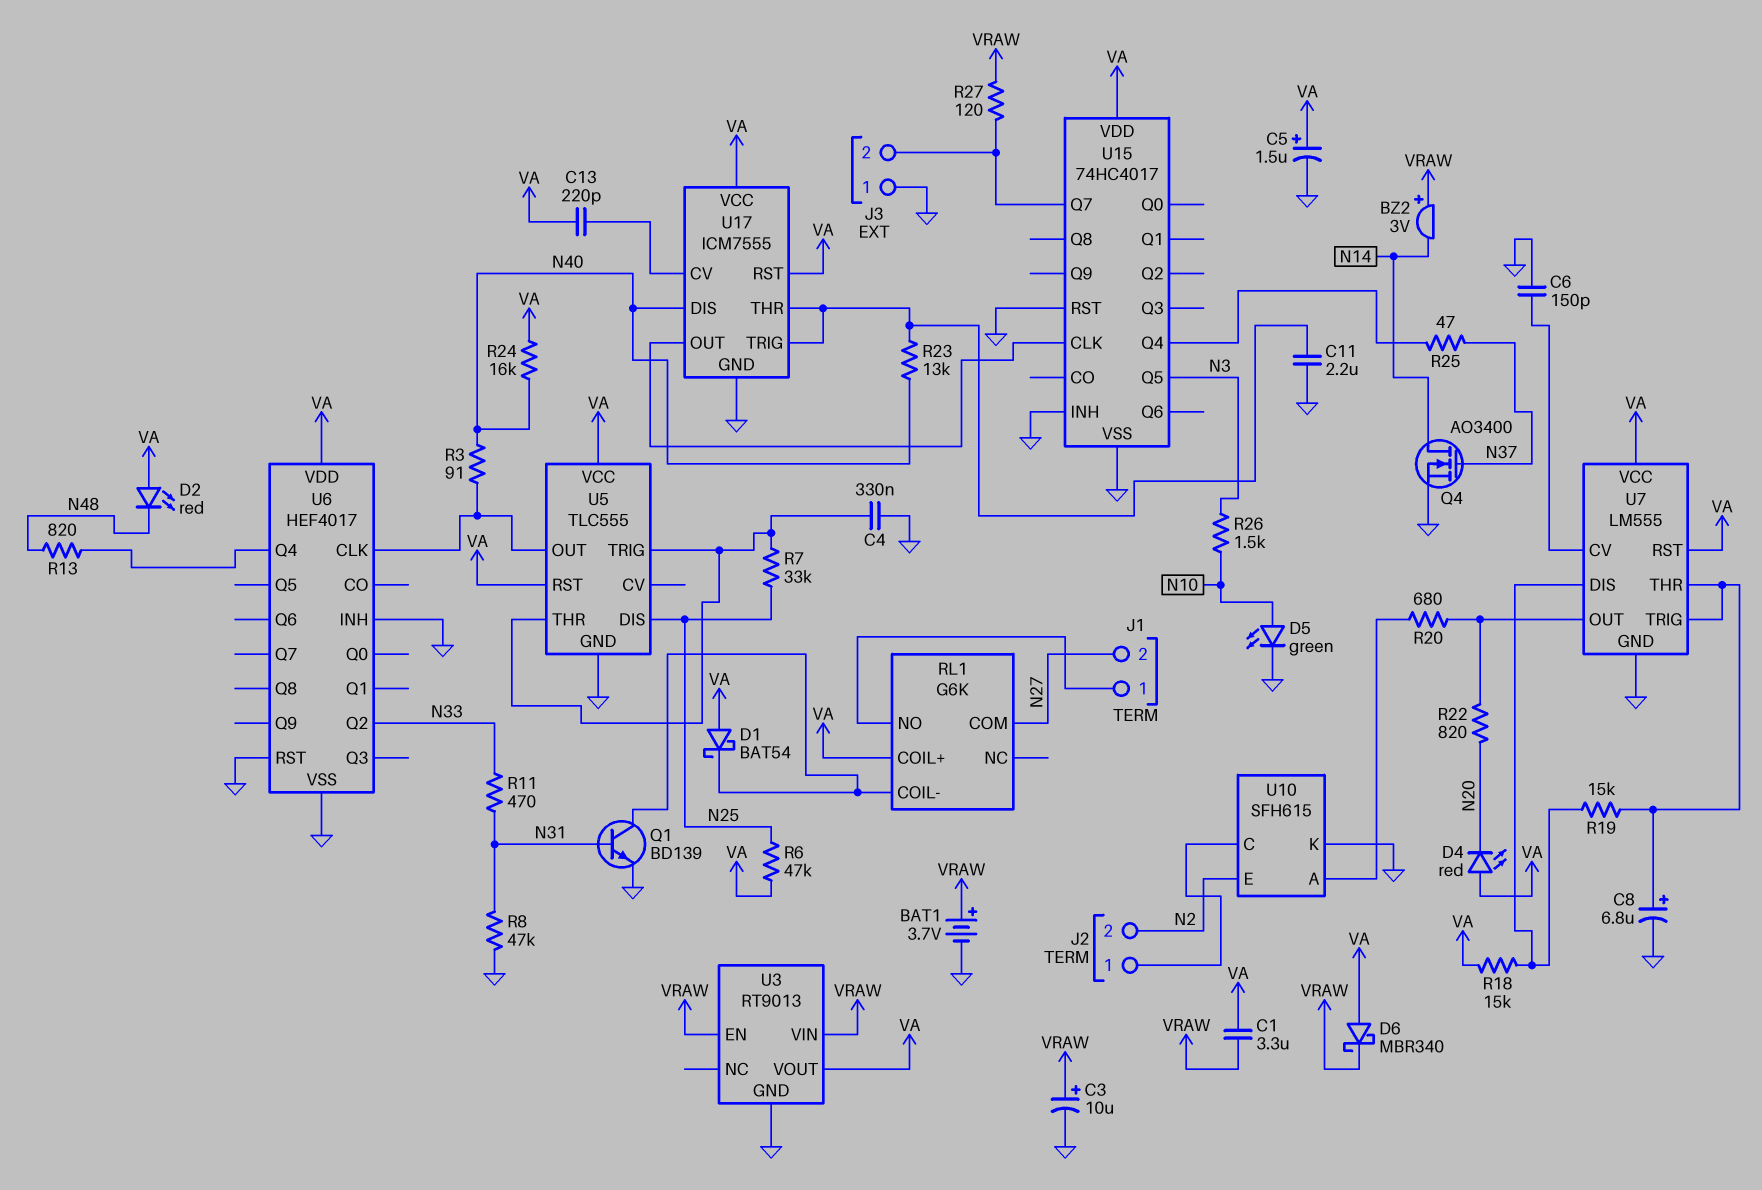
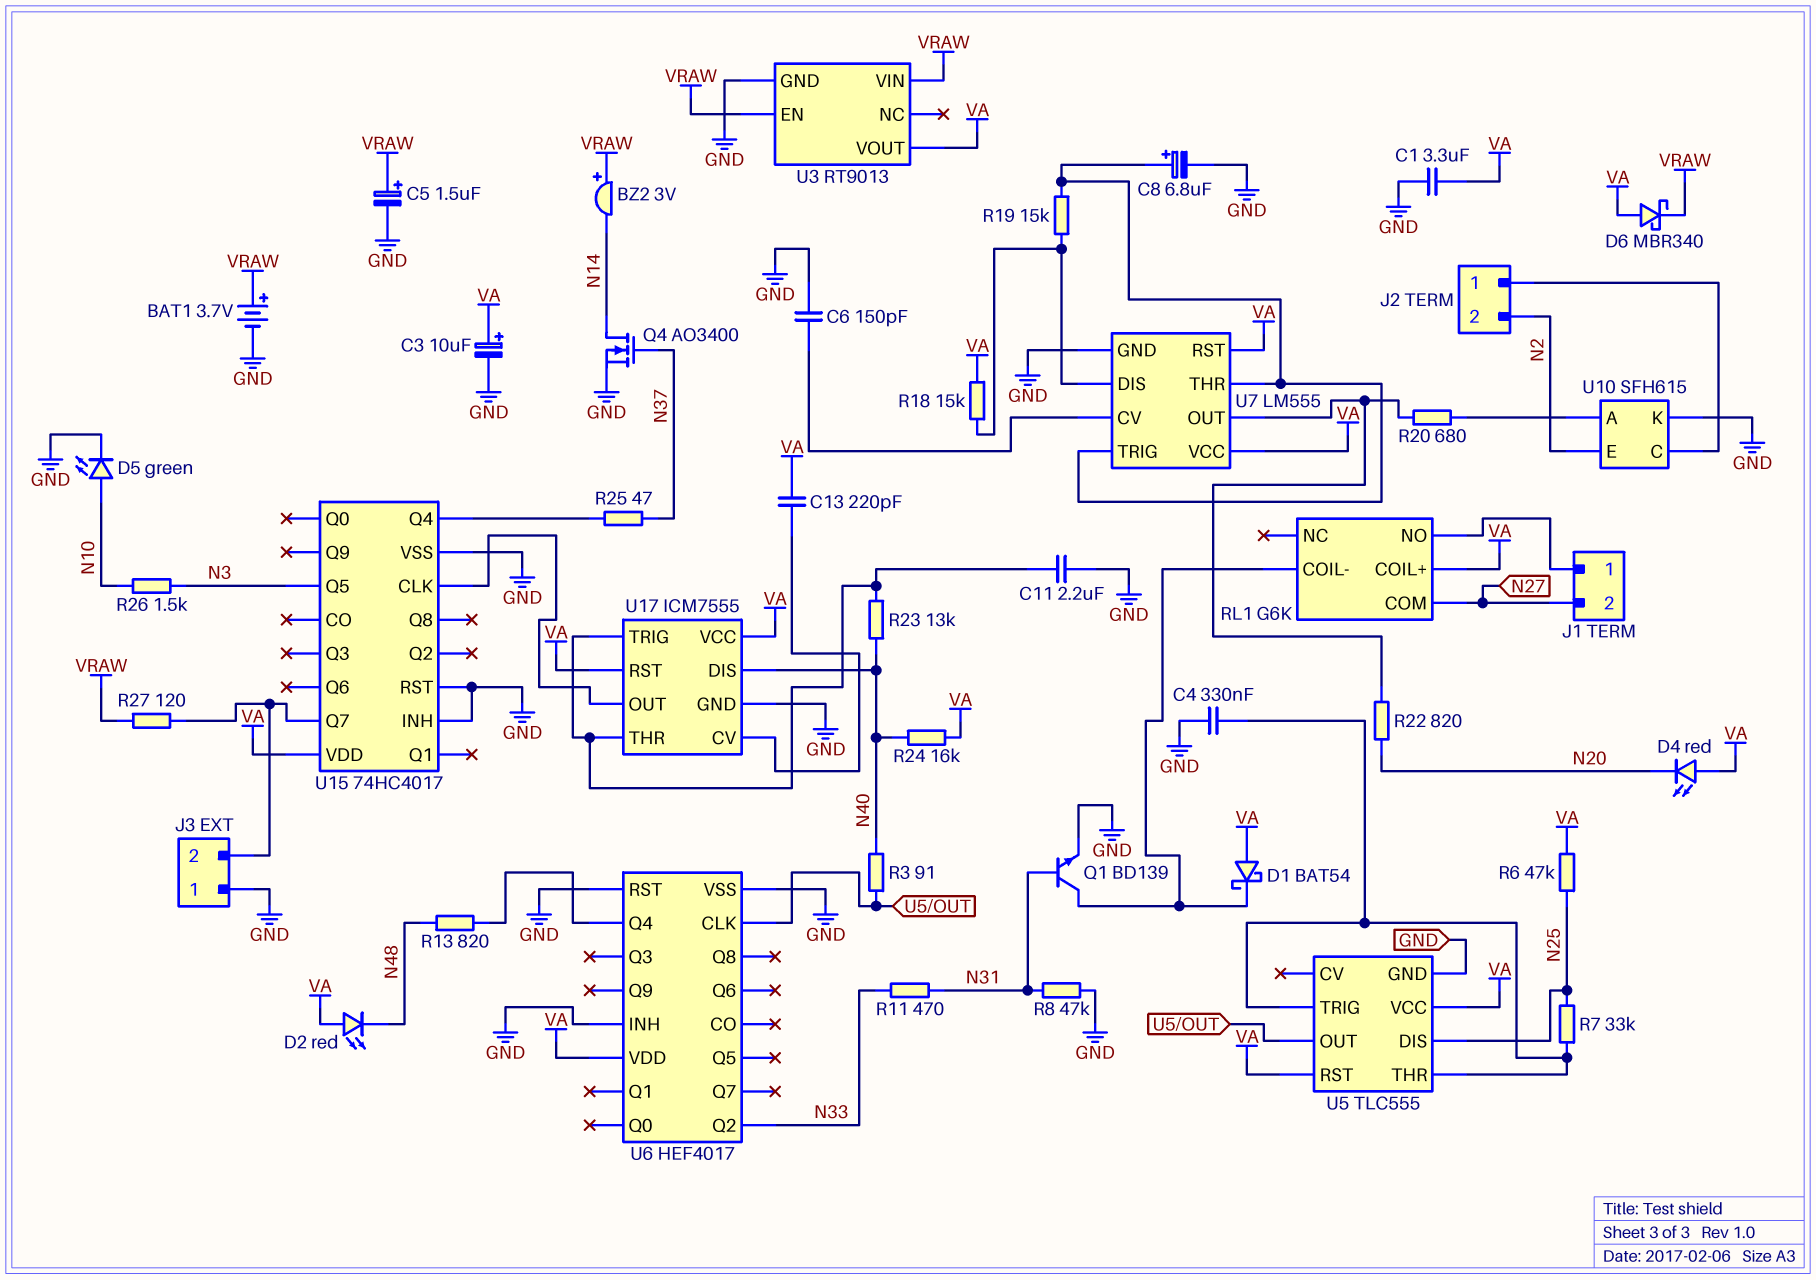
C1: 3.3uF (VA, VRAW) -> 3.3uF (GND, VA)
C3: 10uF (plus VRAW, minus GND) -> 10uF (plus VA, minus GND)
C5: 1.5uF (plus VA, minus GND) -> 1.5uF (plus VRAW, minus GND)

